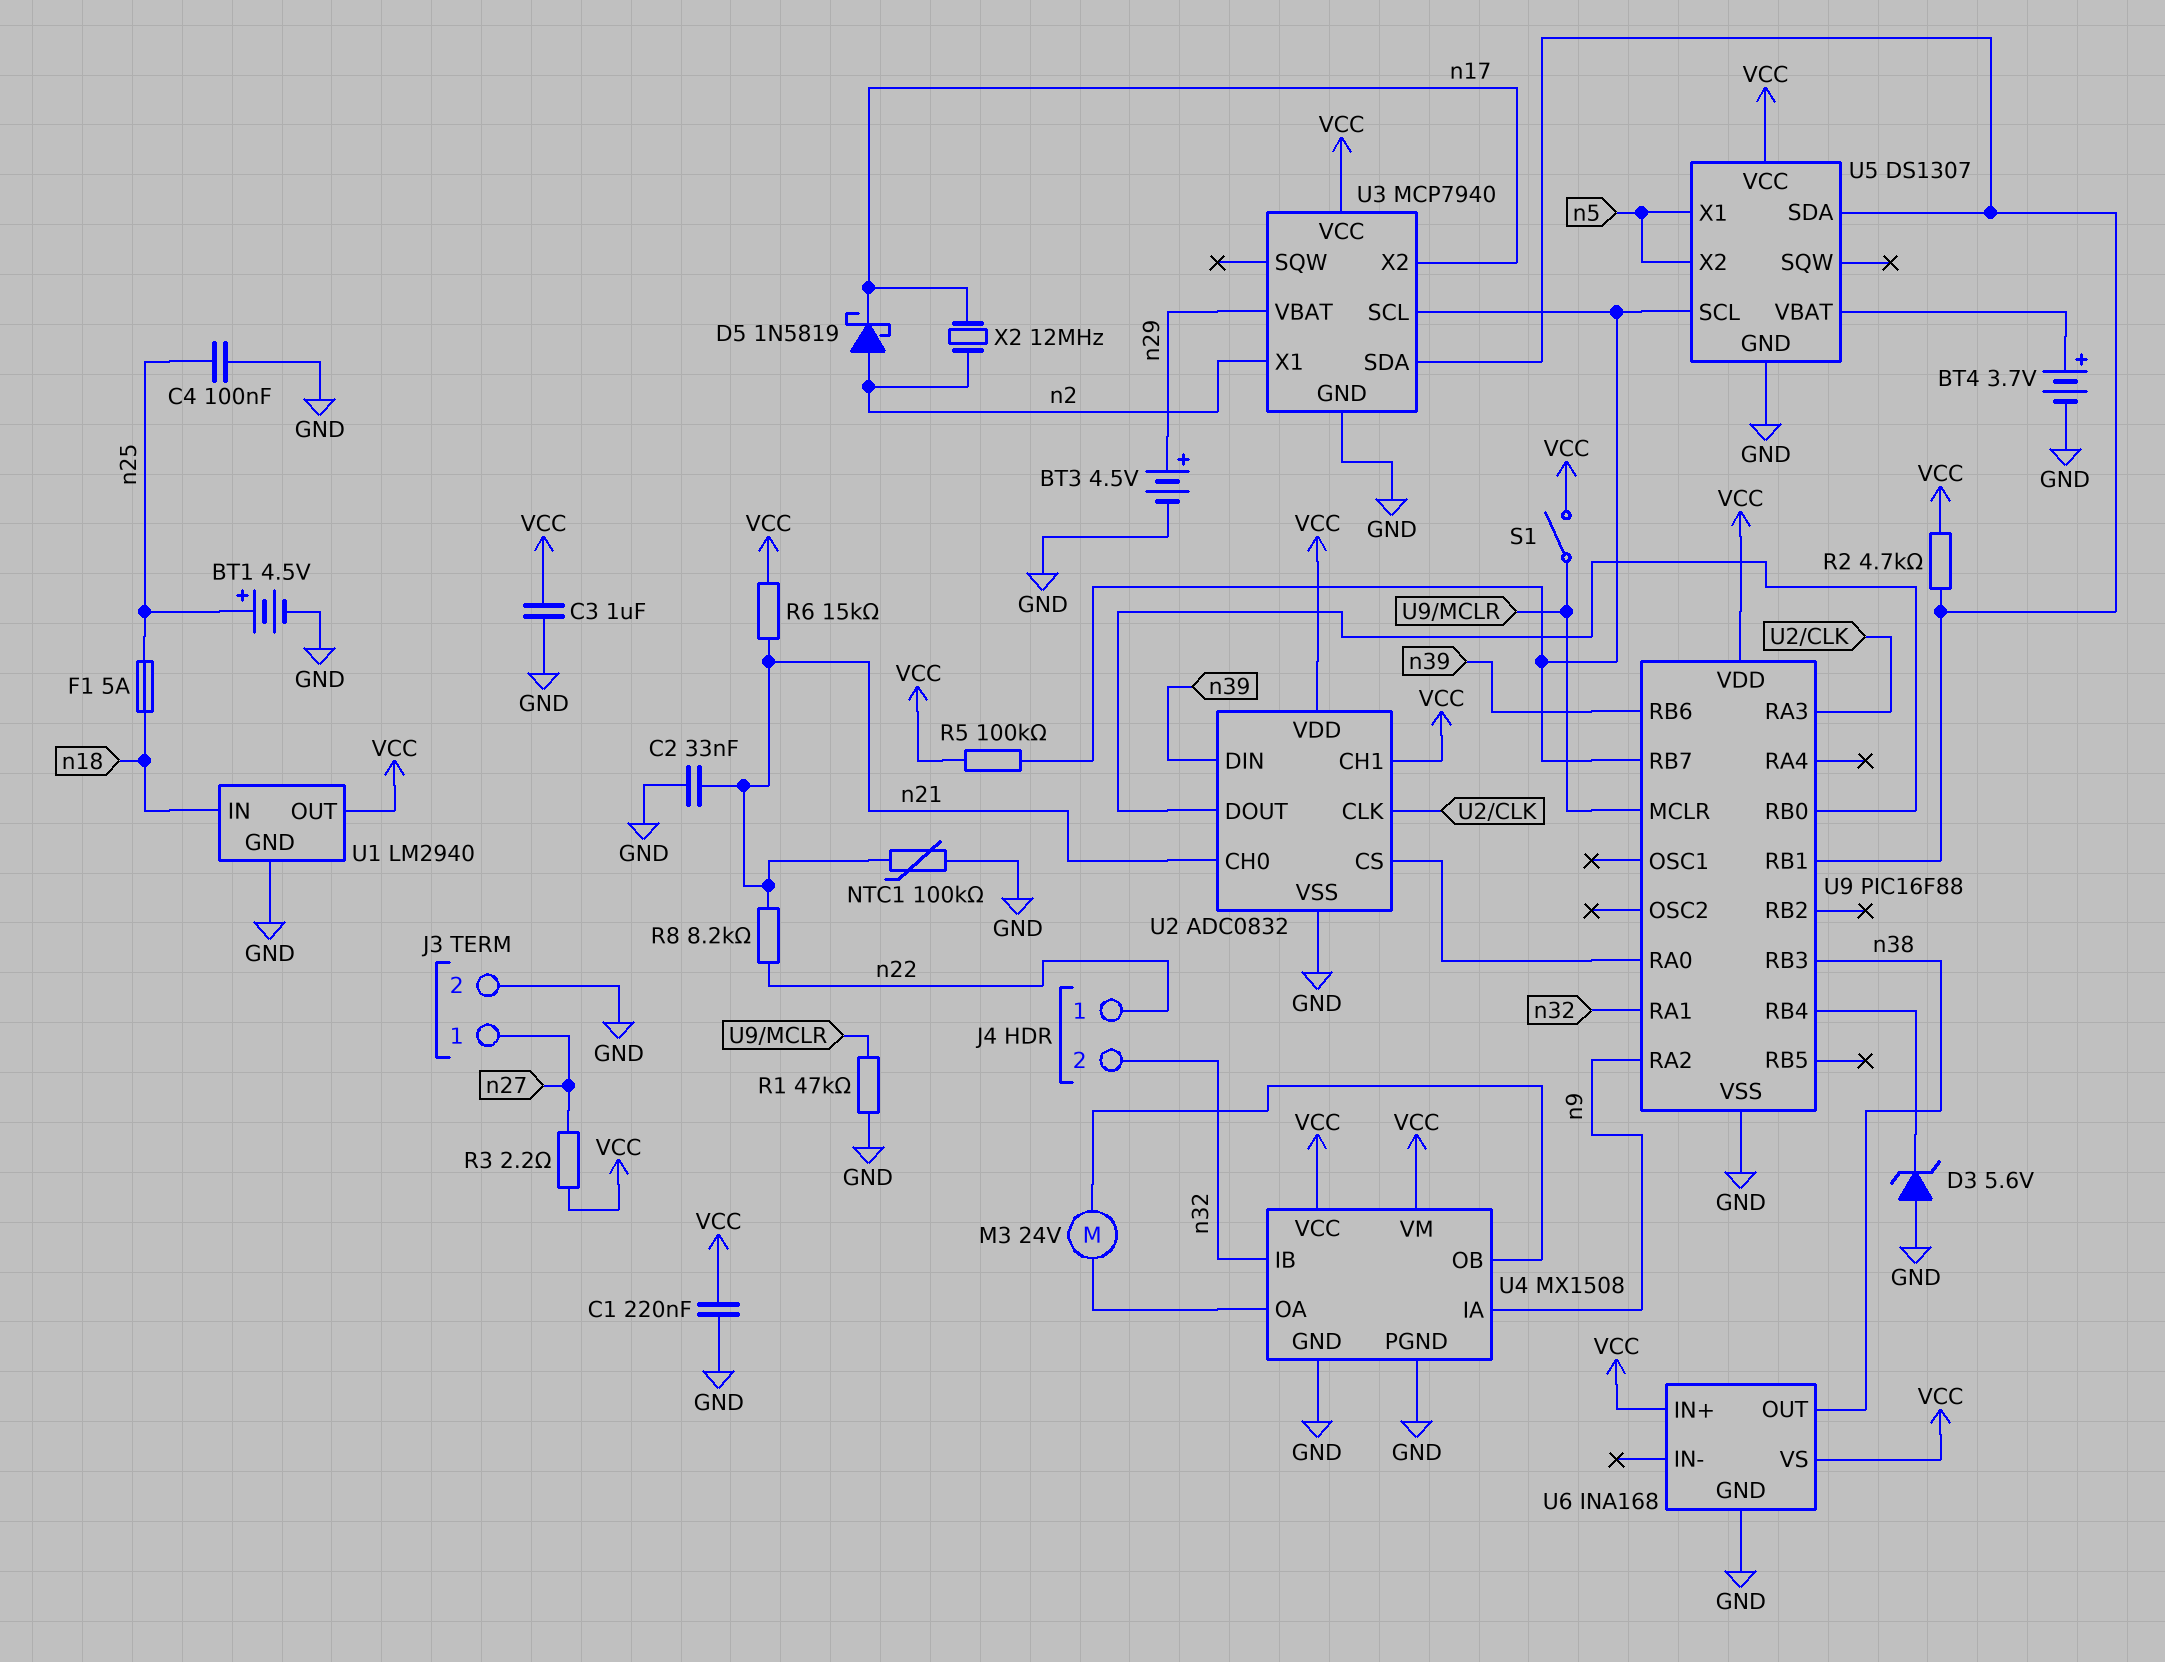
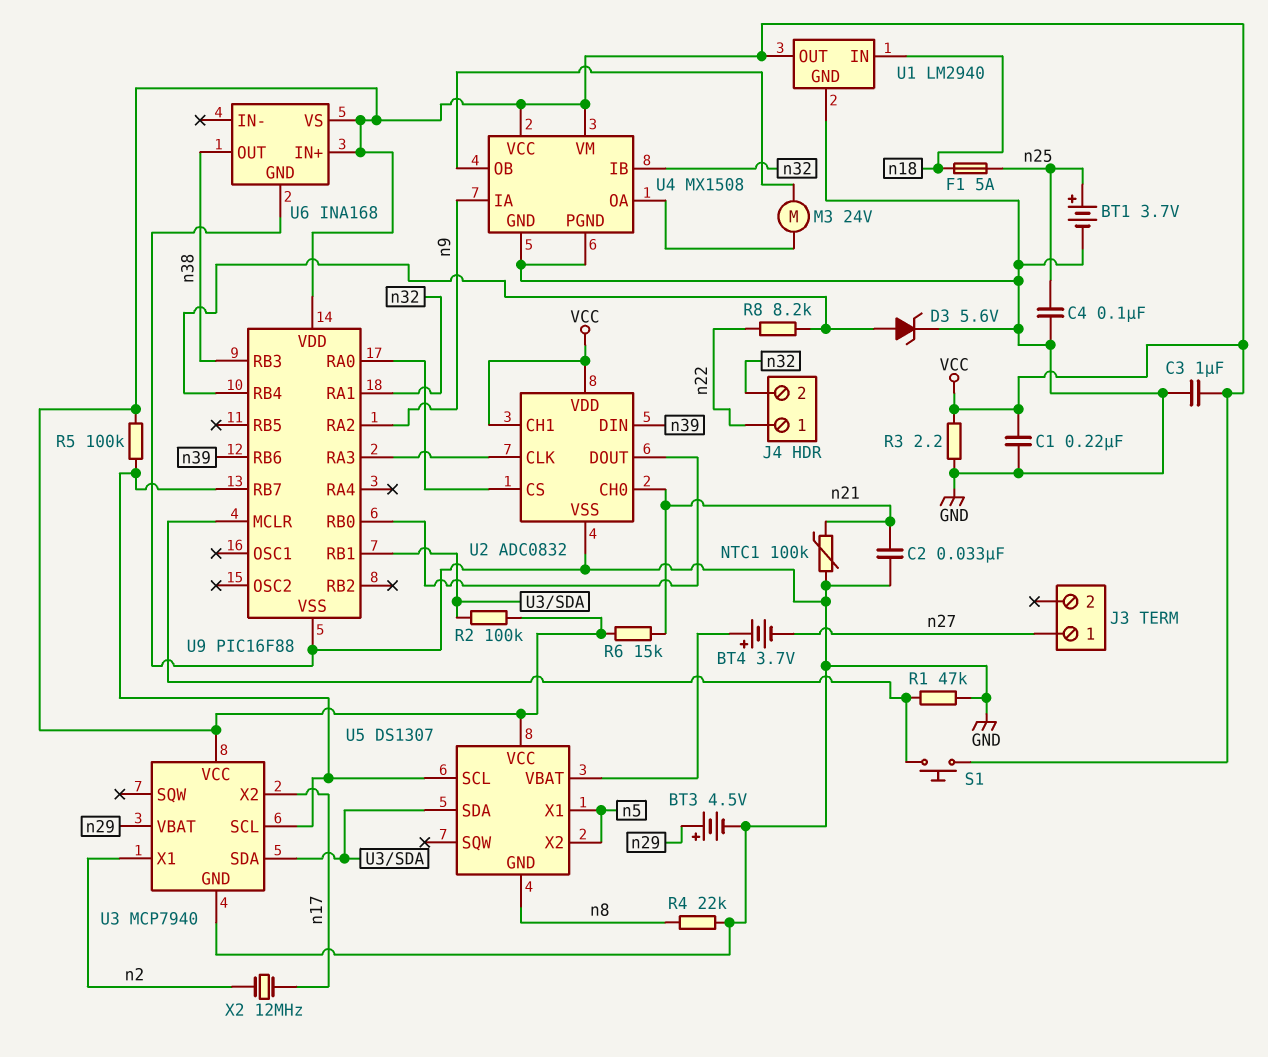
BT1: 4.5V (plus n25, minus GND) -> 3.7V (plus n25, minus GND)
BT4: 3.7V (plus U5/VBAT, minus GND) -> 3.7V (plus U5/VBAT, minus n27)
D3: zener 5.6V (A GND, K U9/RB4) -> zener 5.6V (A U9/RB4, K GND)
D5: schottky 1N5819 (A n2, K n17) -> none
J3 pin 2: GND -> none
R2: 4.7k (U3/SDA, VCC) -> 100k (U3/SDA, VCC)
R3: 2.2 (VCC, n27) -> 2.2 (GND, VCC)
R4: none -> 22k (GND, n8)
R8: 8.2k (n21, n22) -> 8.2k (U9/RB4, n22)
S1: switch (U9/MCLR, VCC) -> button (U9/MCLR, VCC)
U5 pin GND: GND -> n8

